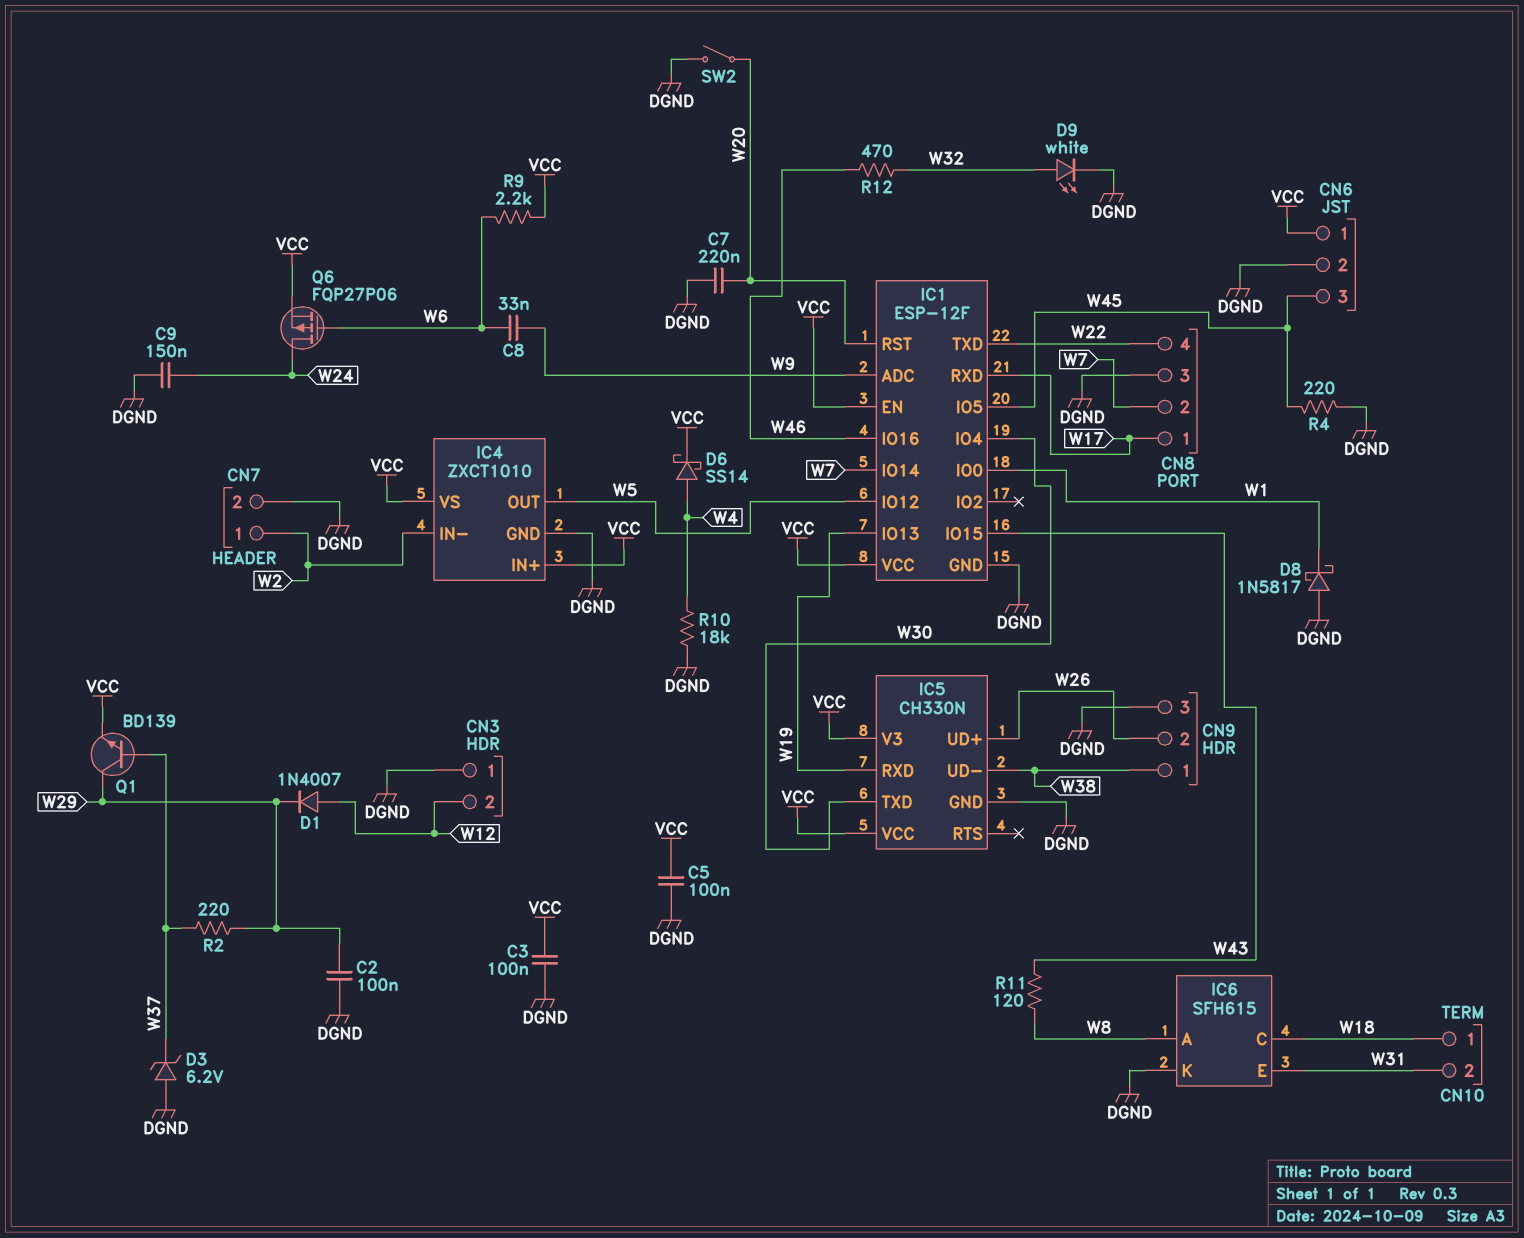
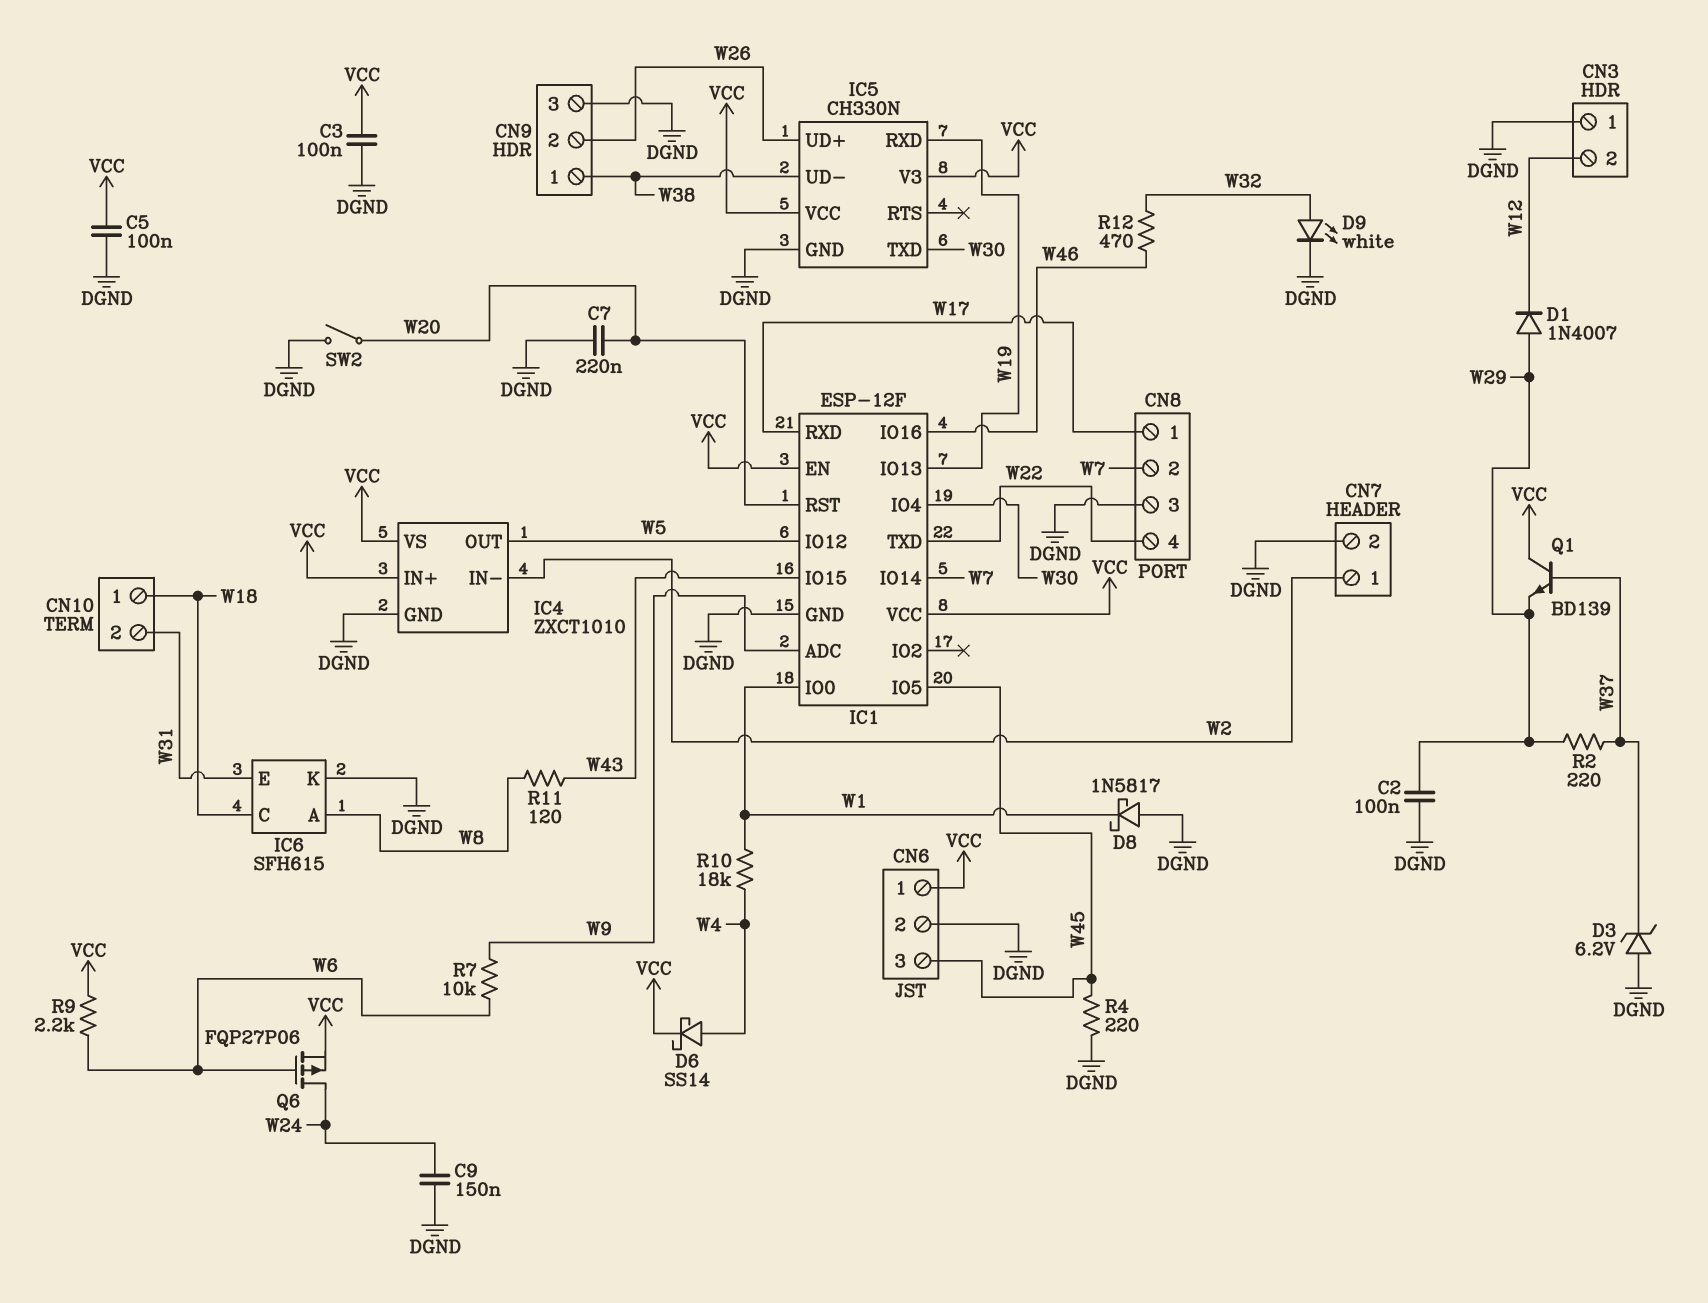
C8: 33nF (W6, W9) -> none
D1: diode 1N4007 (A W12, K W29) -> diode 1N4007 (A W29, K W12)
Q1: NPN BD139 (B W37, C W29, E VCC) -> NPN BD139 (B W37, C VCC, E W29)
R7: none -> 10k (W6, W9)
R10: 18k (DGND, W4) -> 18k (W1, W4)

